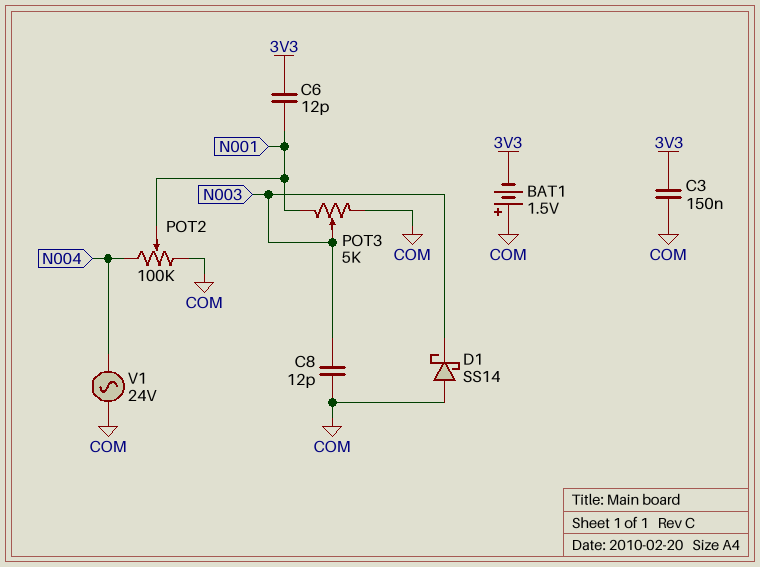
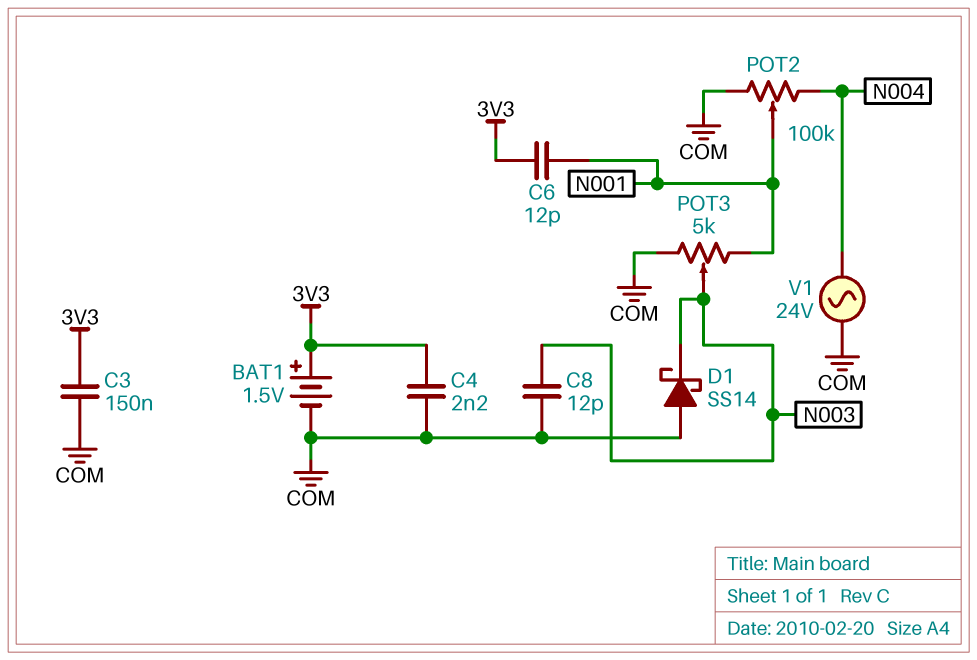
BAT1: 1.5V (plus COM, minus 3V3) -> 1.5V (plus 3V3, minus COM)
C4: none -> 2.2nF (3V3, COM)

